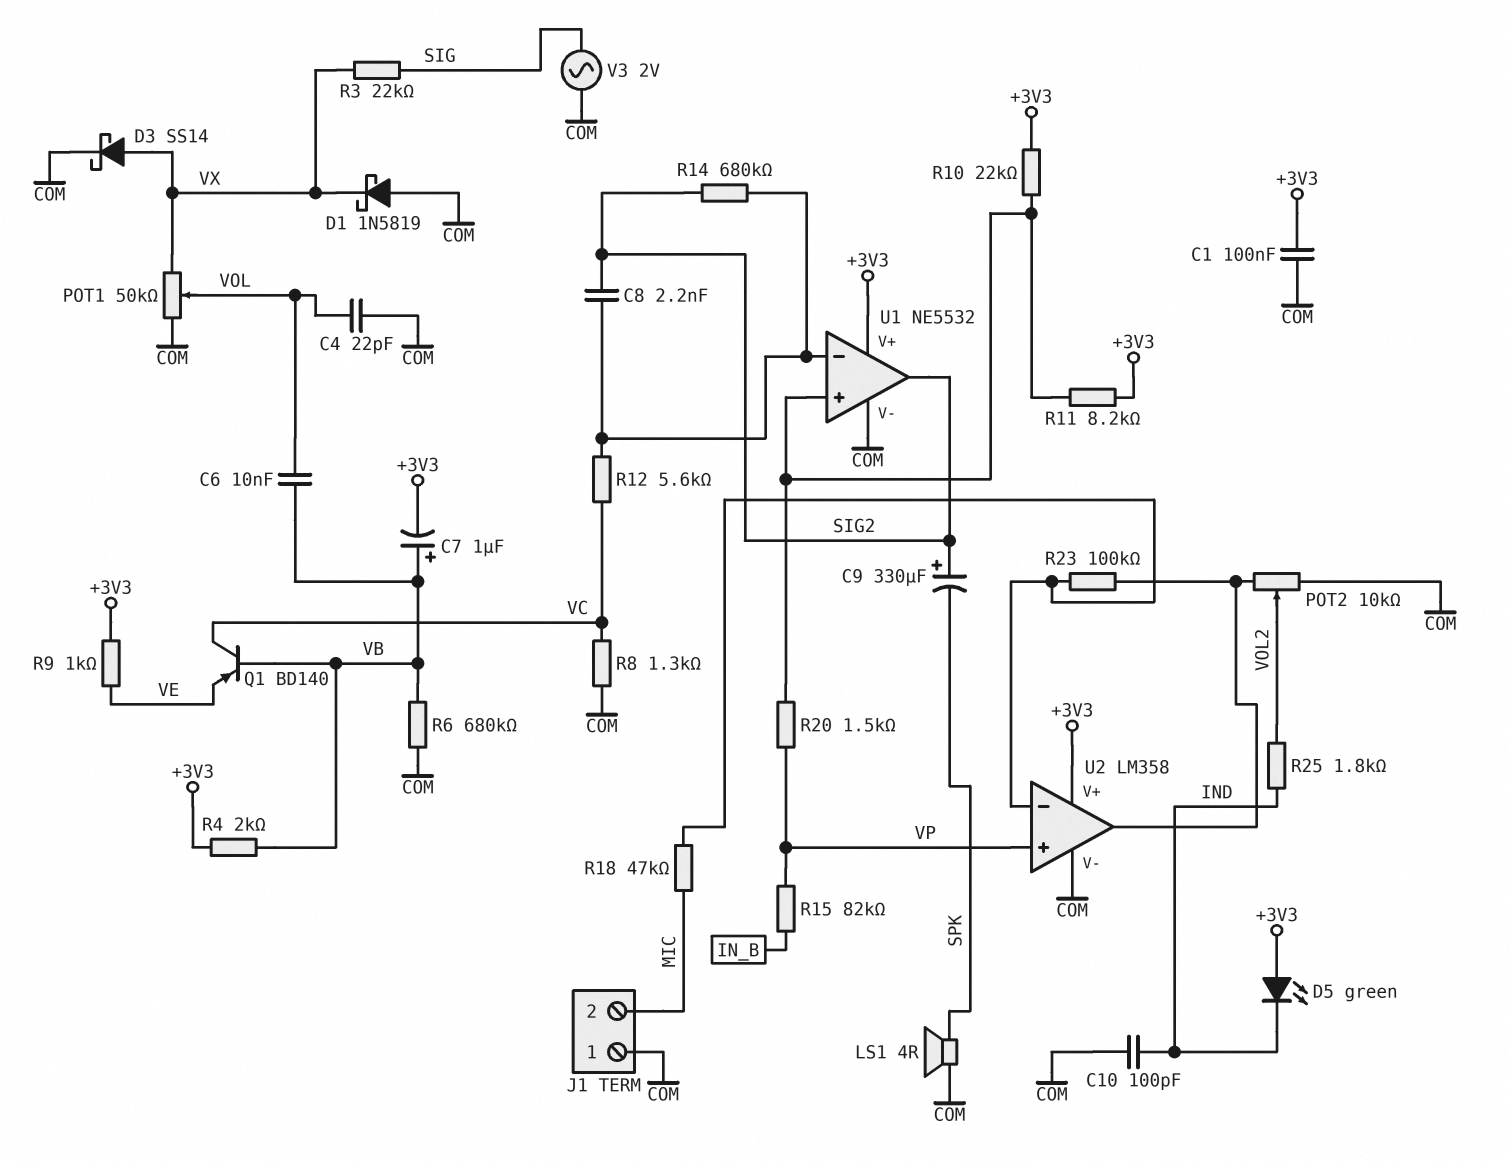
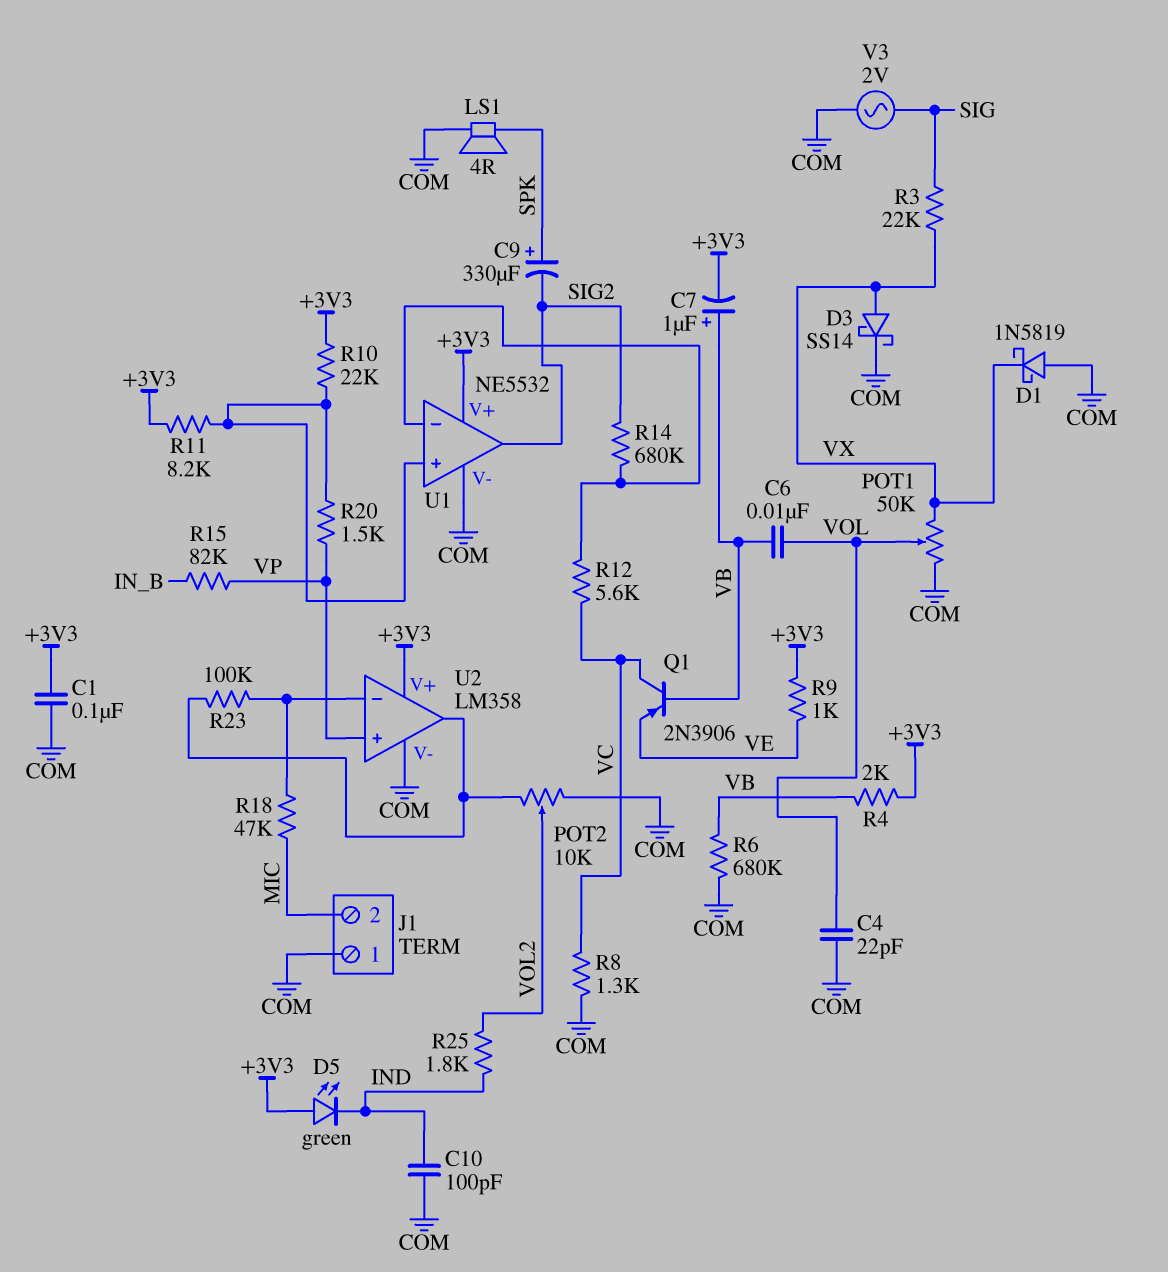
C8: 2.2nF (SIG2, U1/in-) -> none
C9: 330uF (plus SIG2, minus SPK) -> 330uF (plus SPK, minus SIG2)
Q1: PNP BD140 (B VB, C VC, E VE) -> PNP 2N3906 (B VB, C VC, E VE)

